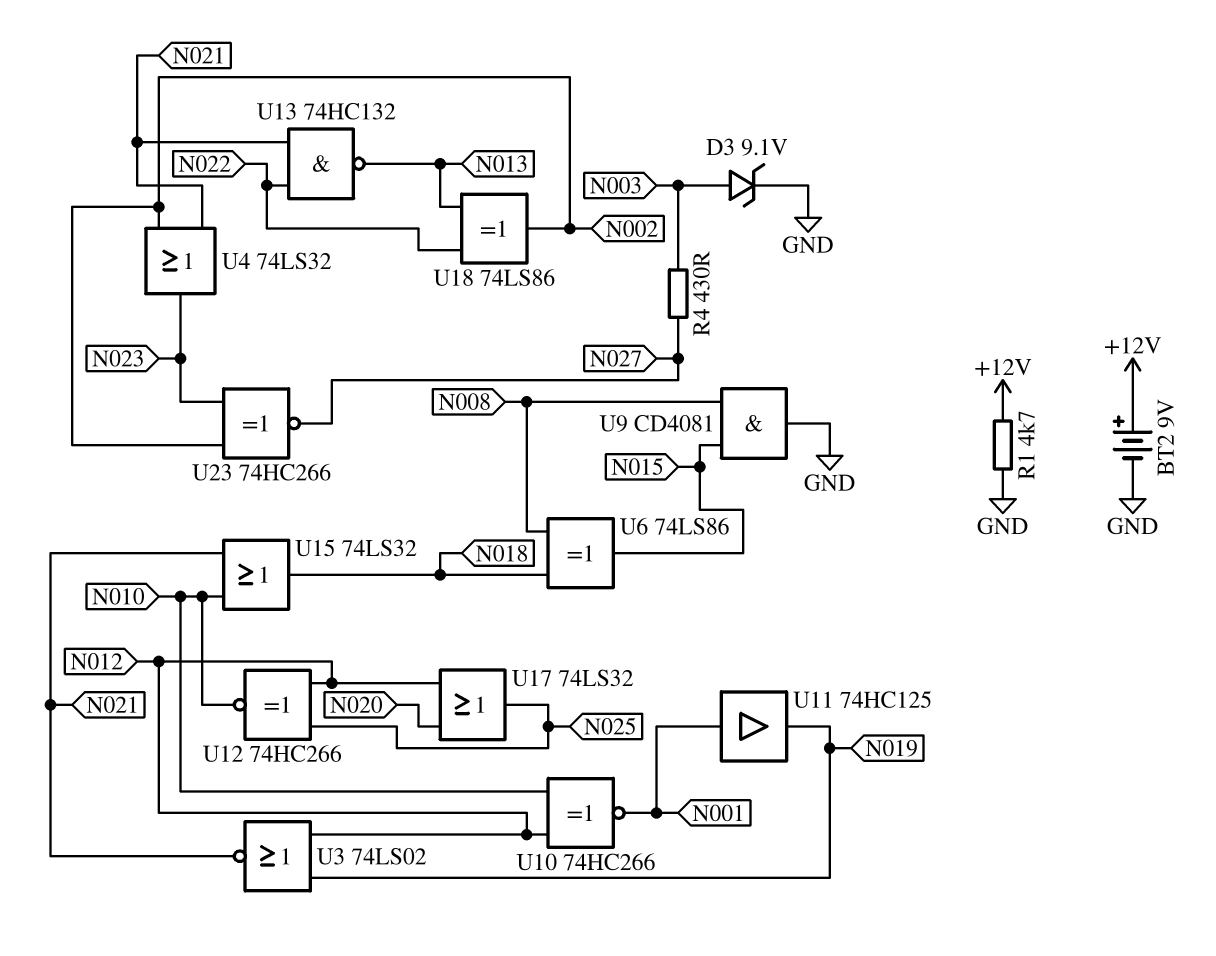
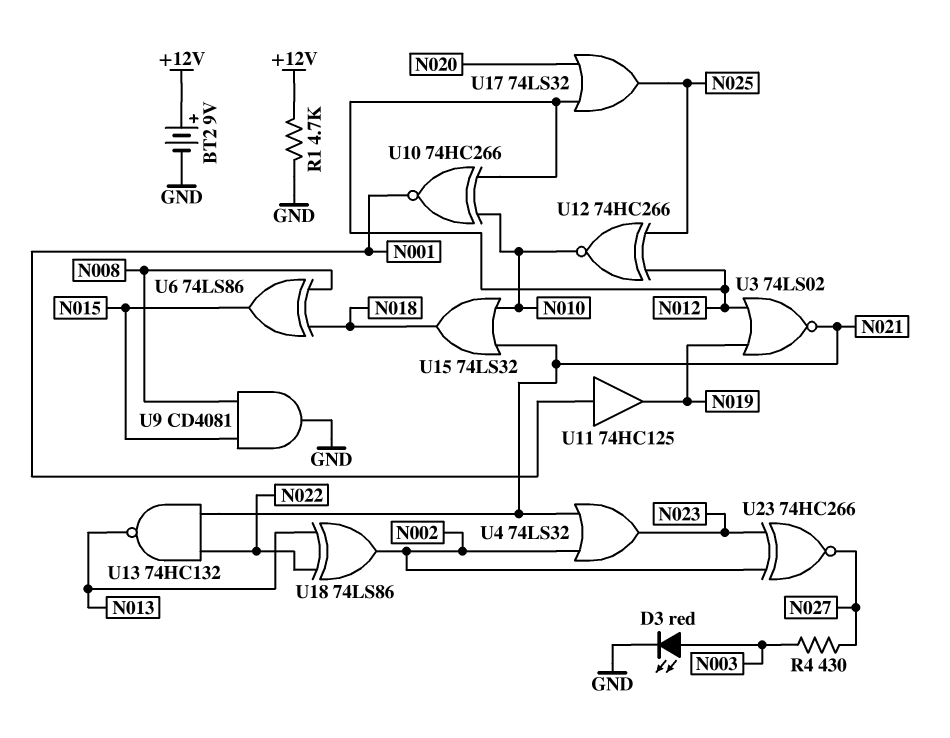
D3: zener 9.1V (A N003, K GND) -> LED red (A N003, K GND)

